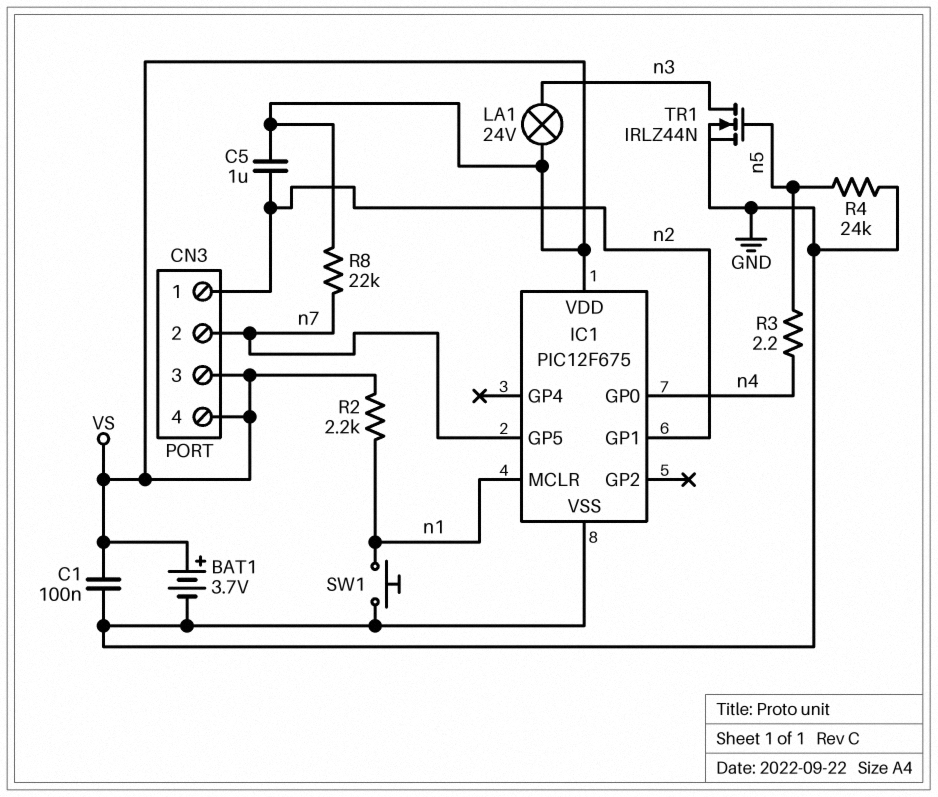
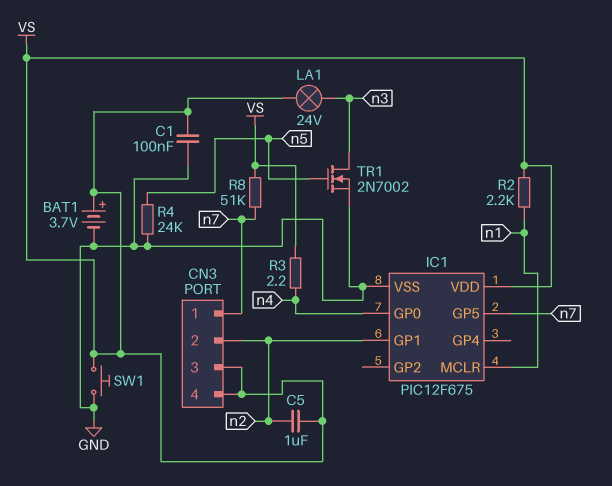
CN3 pin 1: n2 -> n7
CN3 pin 2: n7 -> n2
R3: 2.2 (n4, n5) -> 2.2 (VS, n4)
R8: 22k (VS, n7) -> 51k (VS, n7)
SW1: button (GND, n1) -> button (GND, VS)
TR1: NMOS IRLZ44N (G n5, D n3, S GND) -> NMOS 2N7002 (G n5, D n3, S GND)

